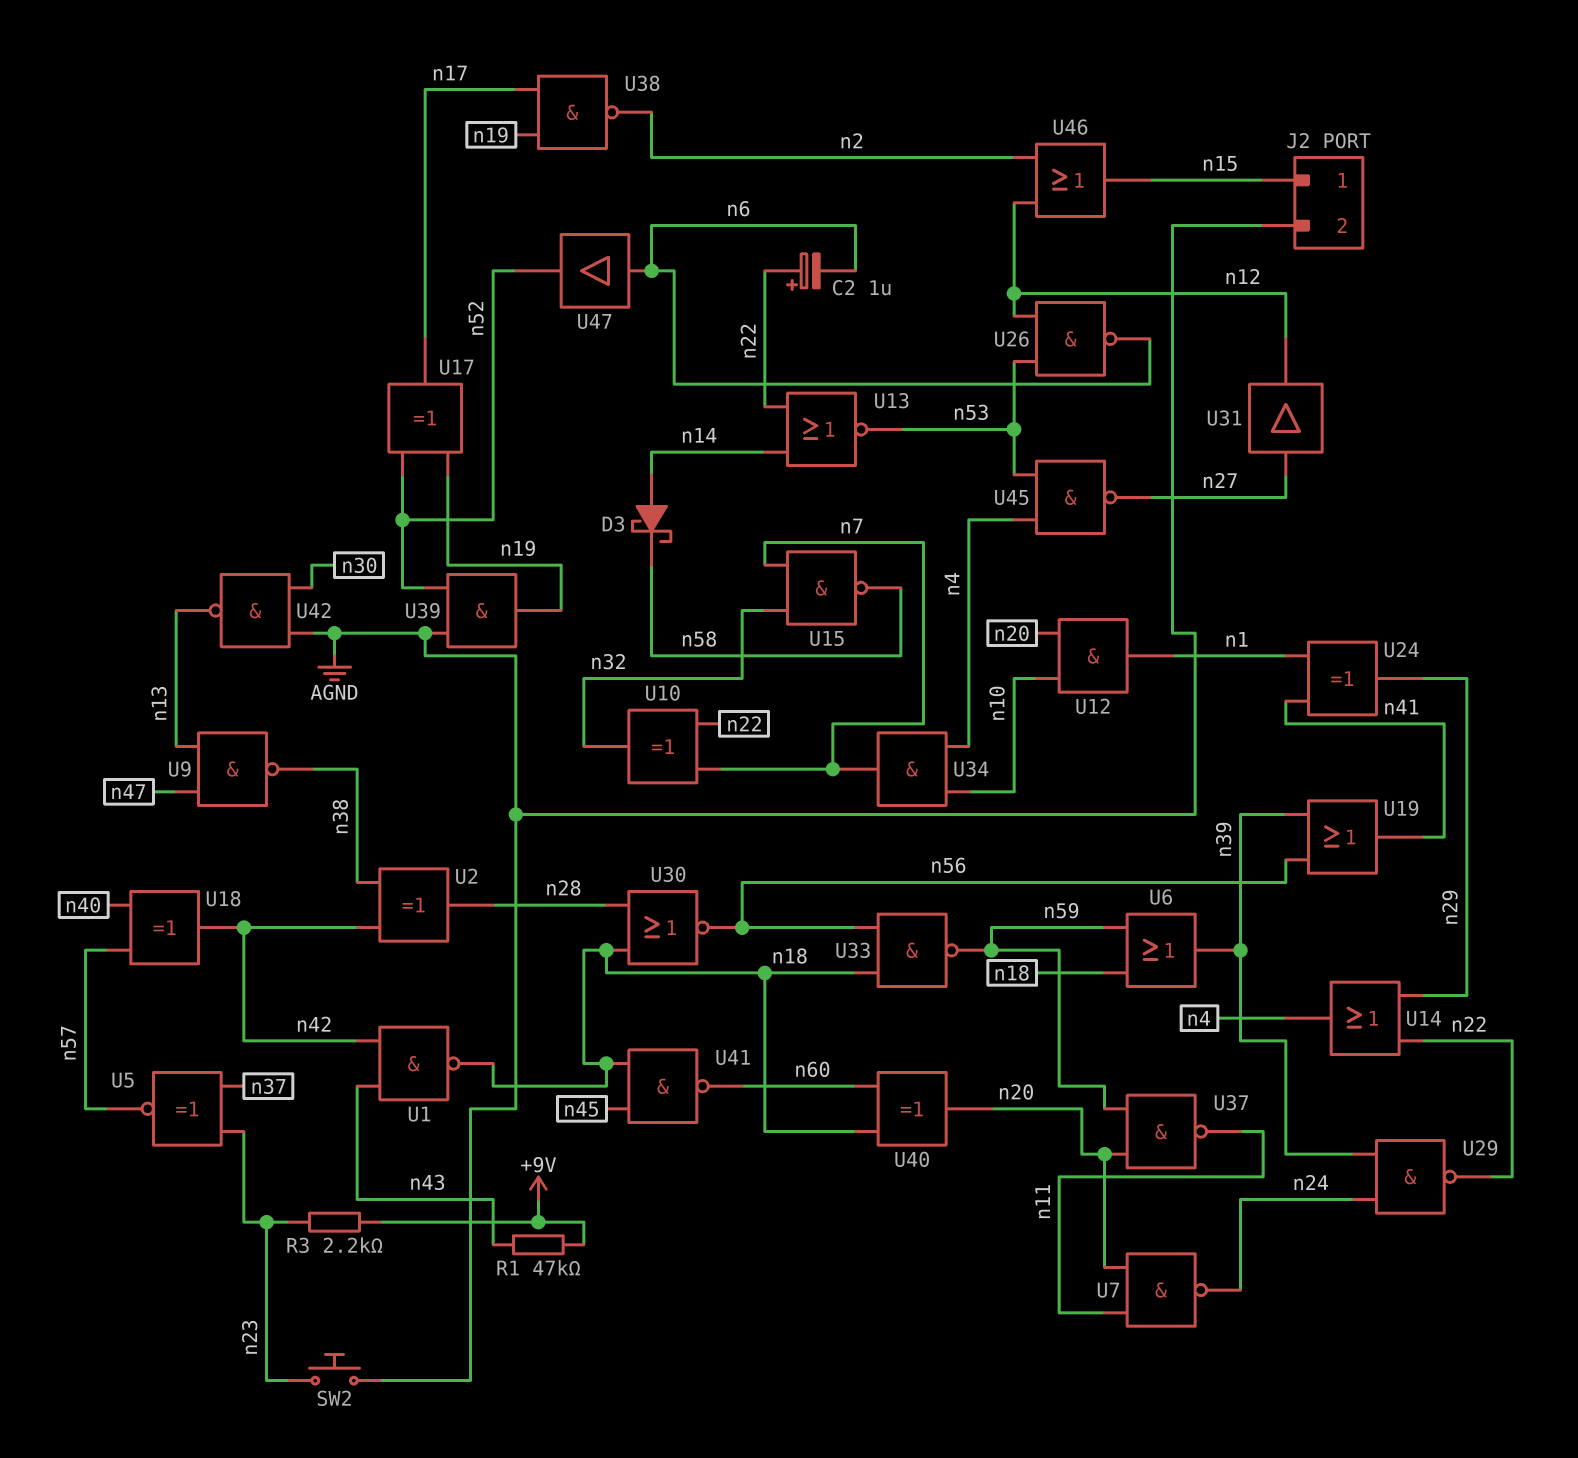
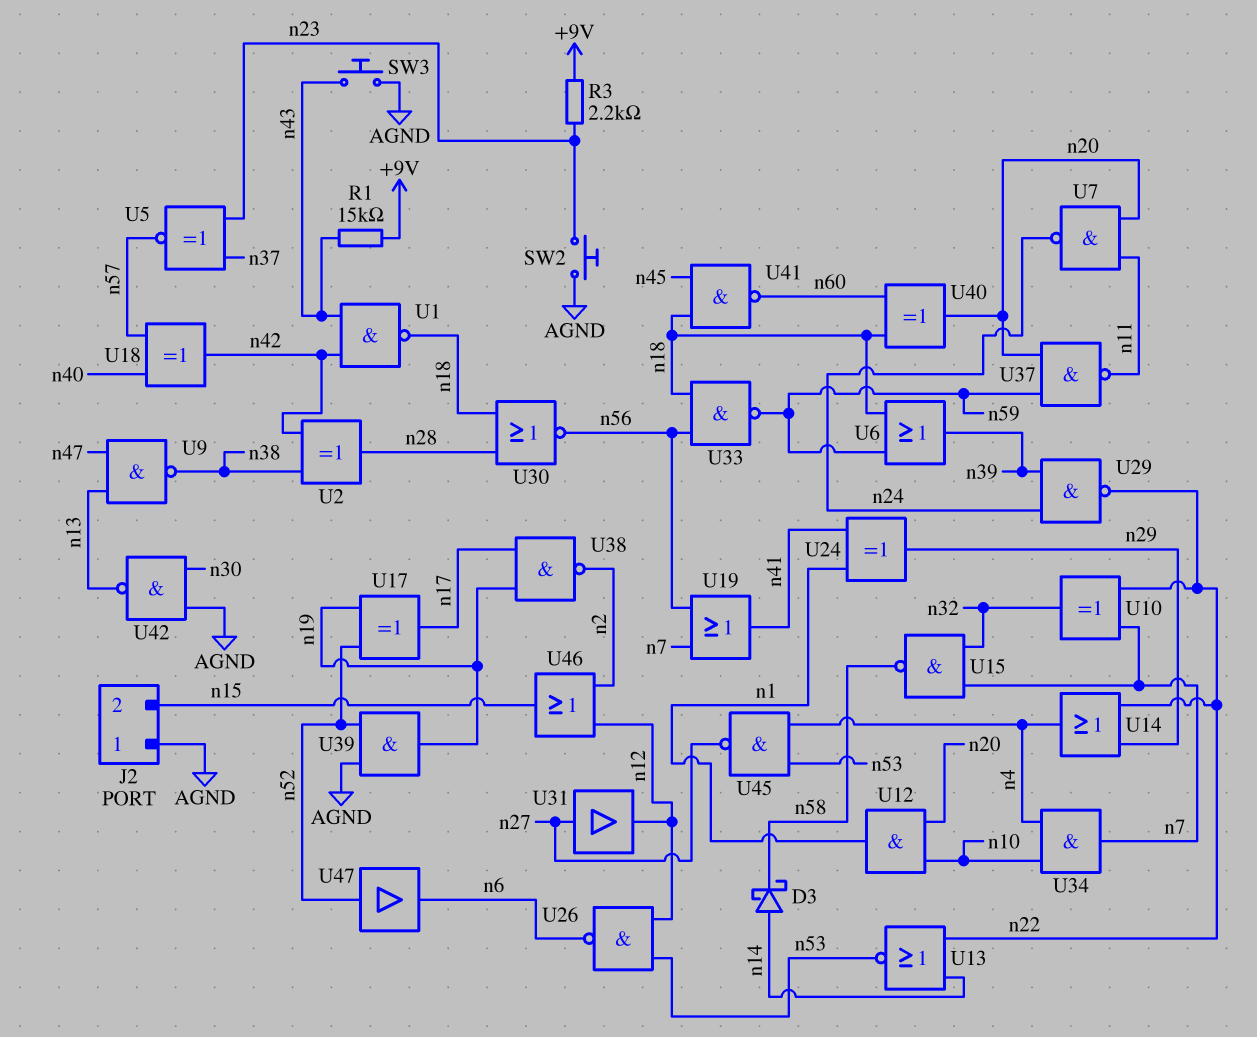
C2: 1uF (plus n22, minus n6) -> none
J2 pin 1: n15 -> AGND
J2 pin 2: AGND -> n15
R1: 47k (+9V, n43) -> 15k (+9V, n43)
SW3: none -> button (AGND, n43)
U19: OR (in n39, in n56, out n41) -> OR (in n7, in n56, out n41)
U47: buffer (in n6, out n52) -> buffer (in n52, out n6)

